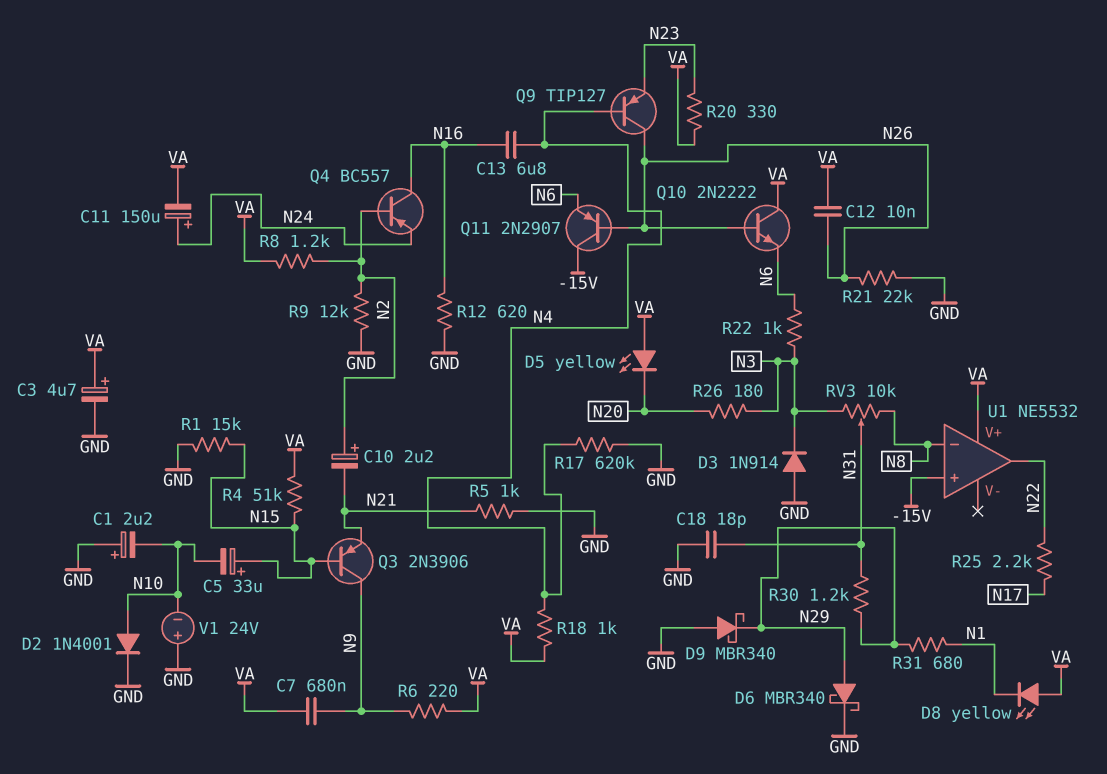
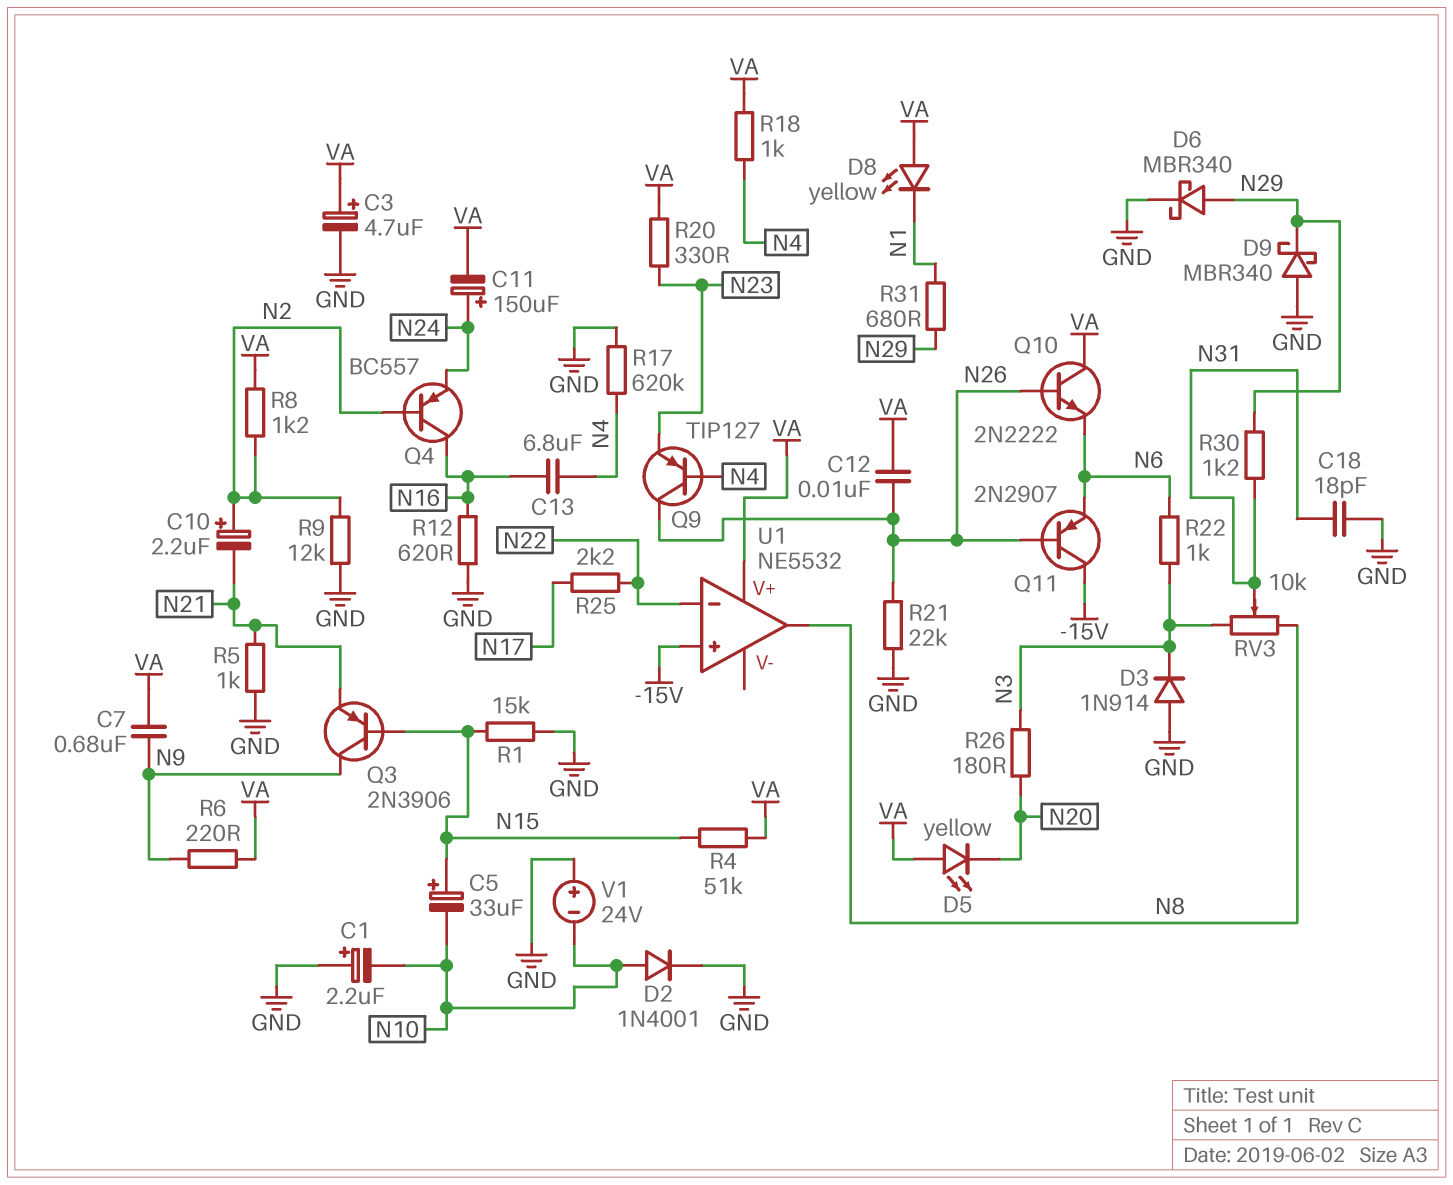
U1 pin in-: N8 -> N22
U1 pin out: N22 -> N8

